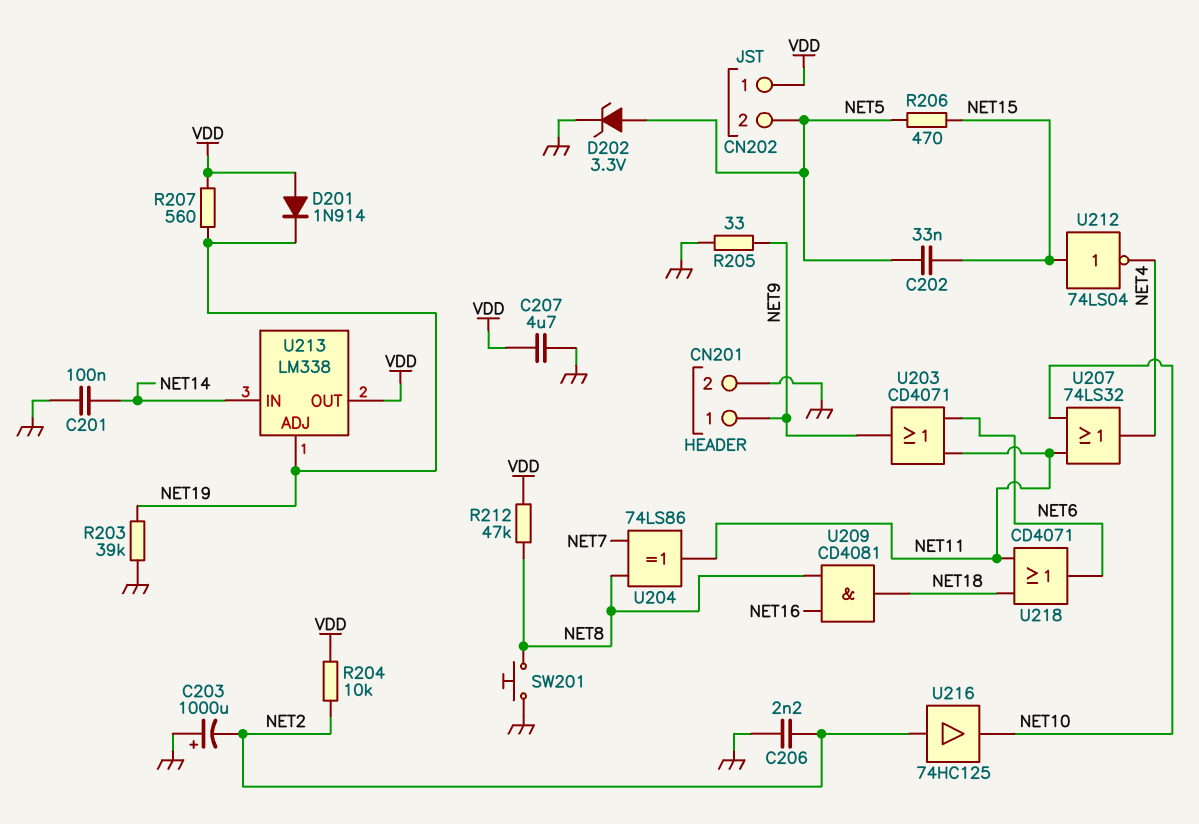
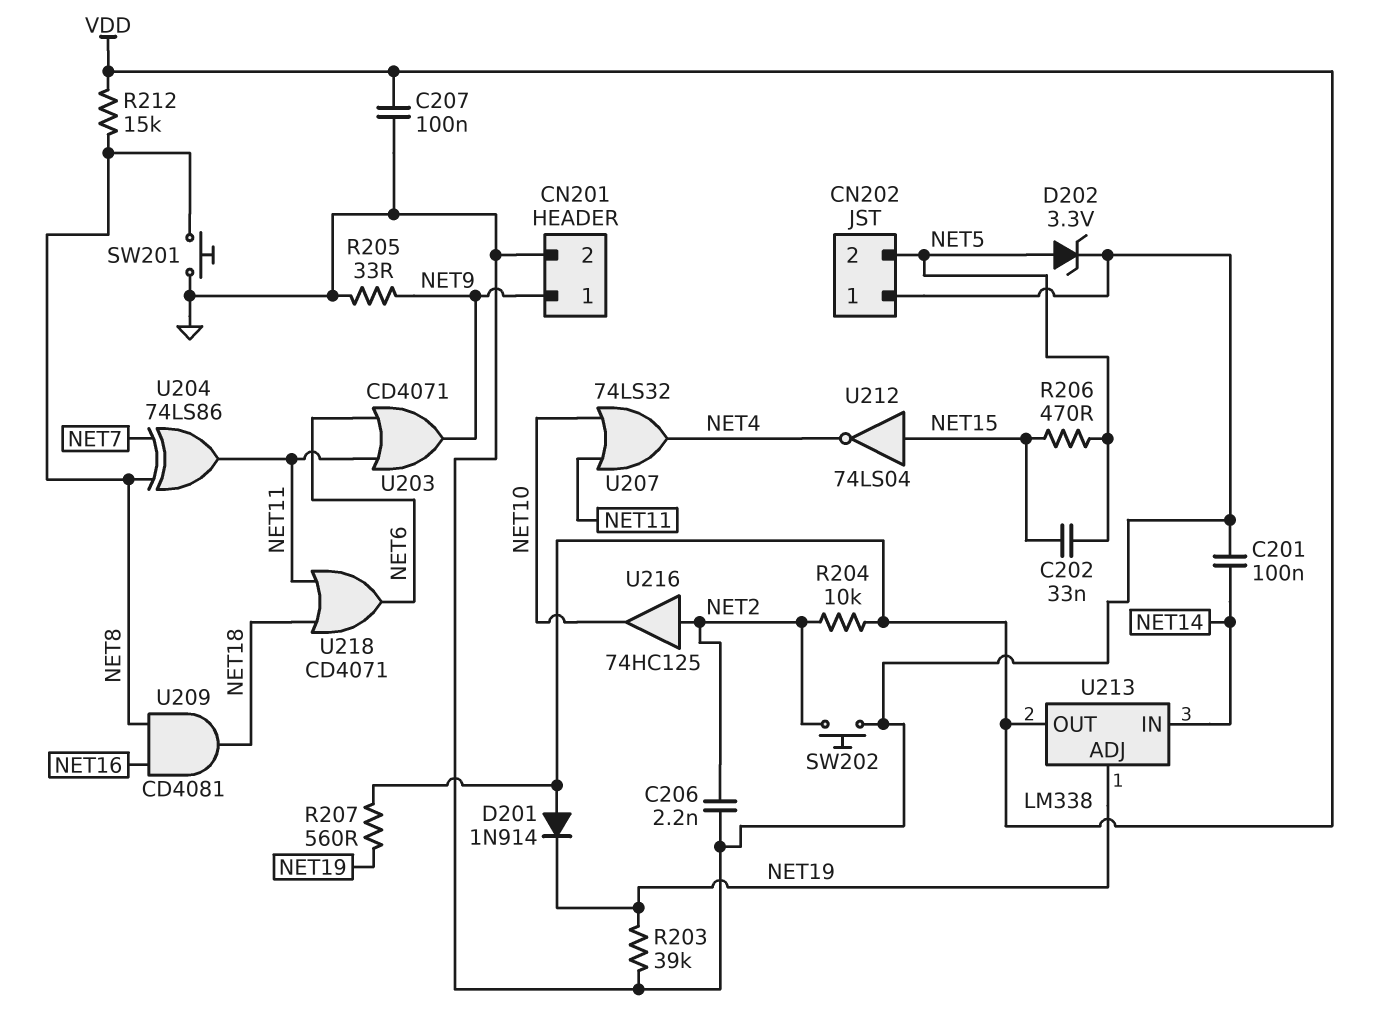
C203: 1000uF (plus GND, minus NET2) -> none
C207: 4.7uF (GND, VDD) -> 100nF (GND, VDD)
CN202 pin 1: VDD -> GND
R212: 47k (NET8, VDD) -> 15k (NET8, VDD)
SW202: none -> button (GND, NET2)

